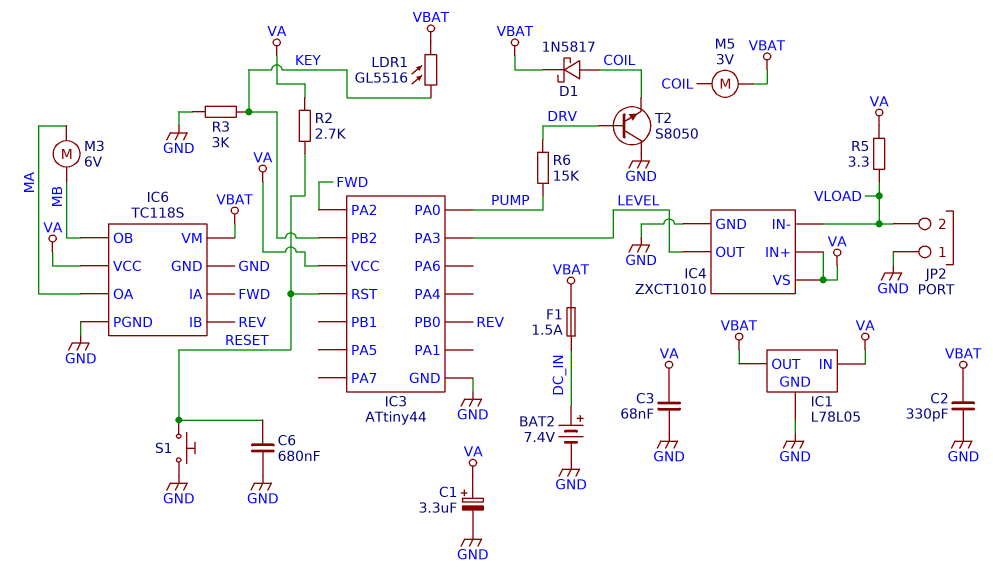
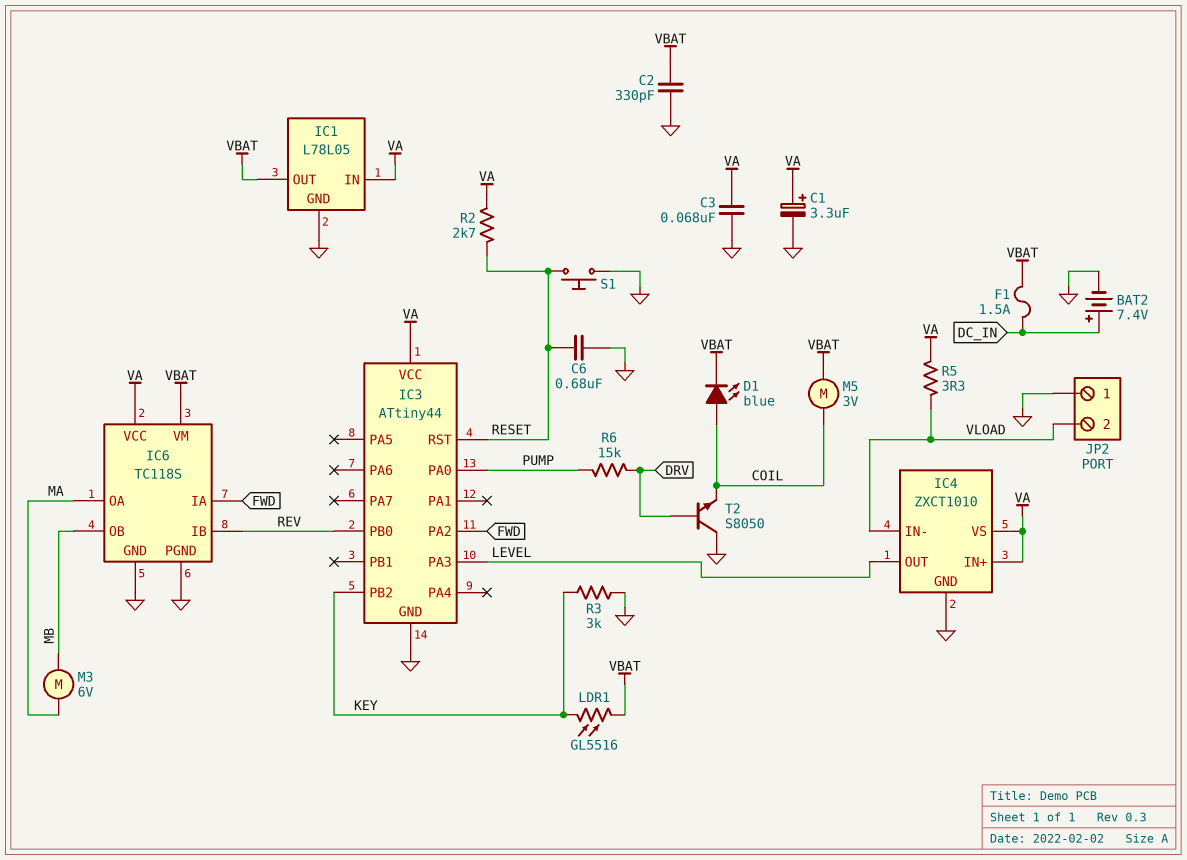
D1: schottky 1N5817 (A COIL, K VBAT) -> LED blue (A COIL, K VBAT)

